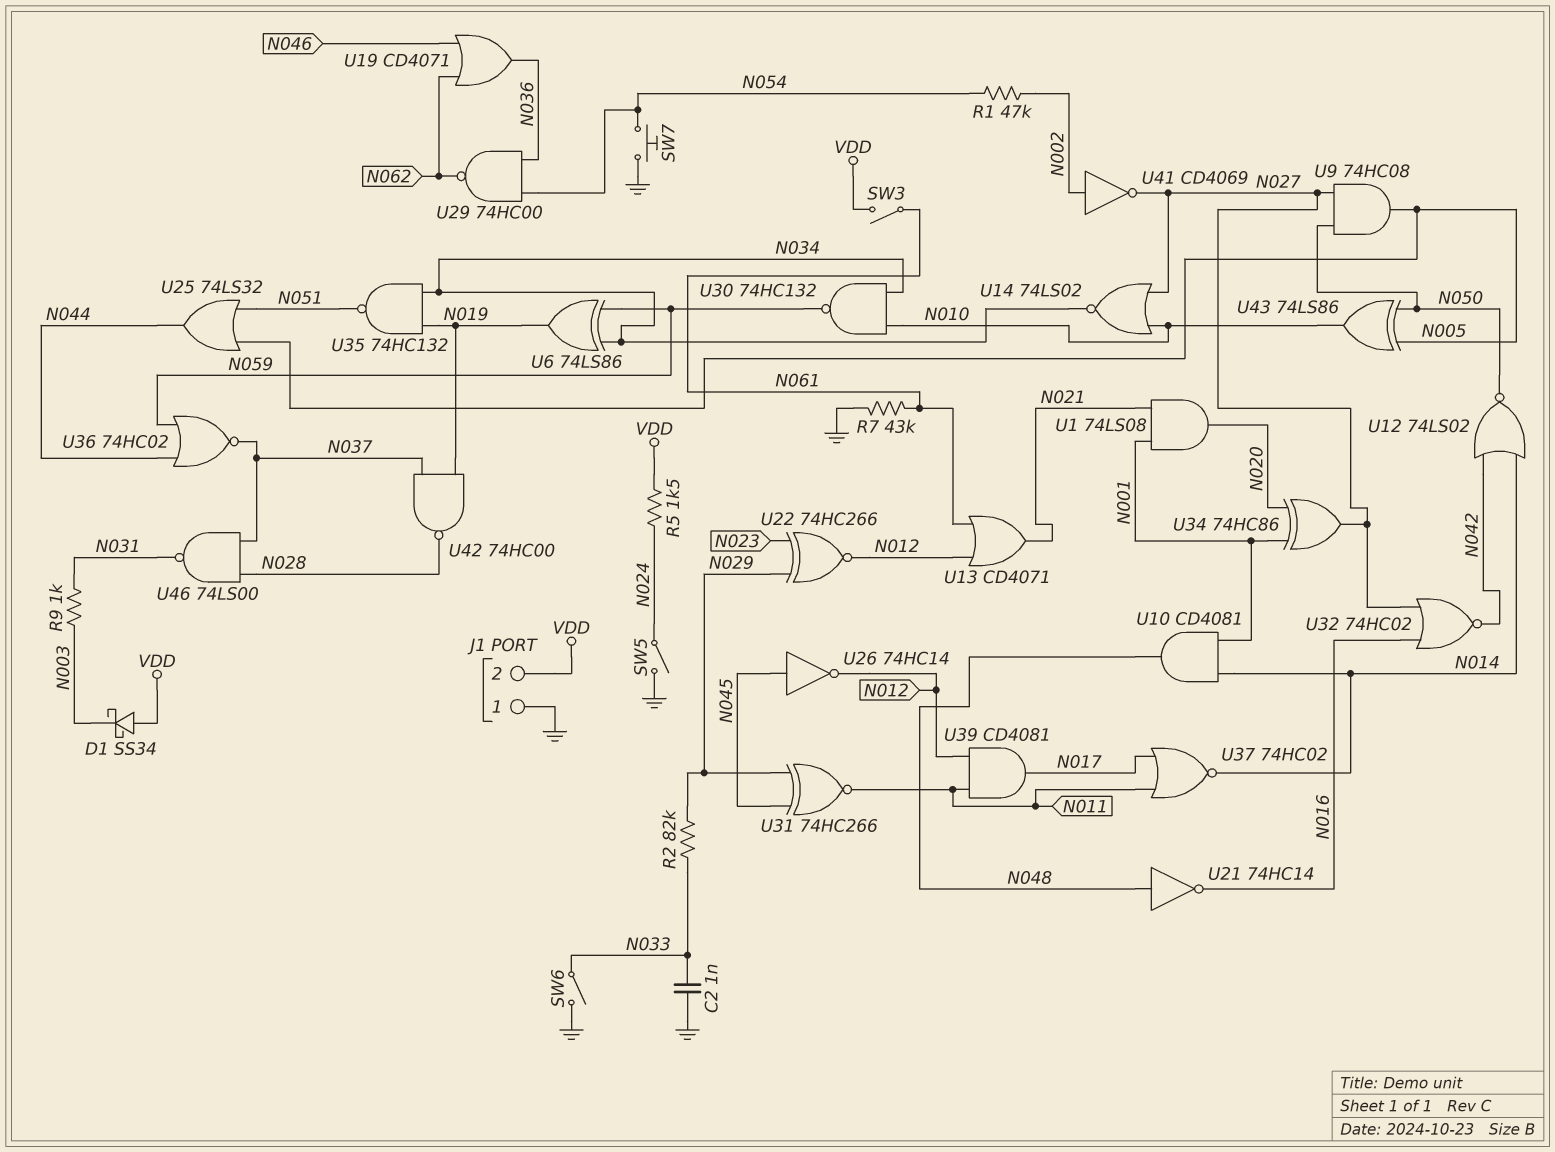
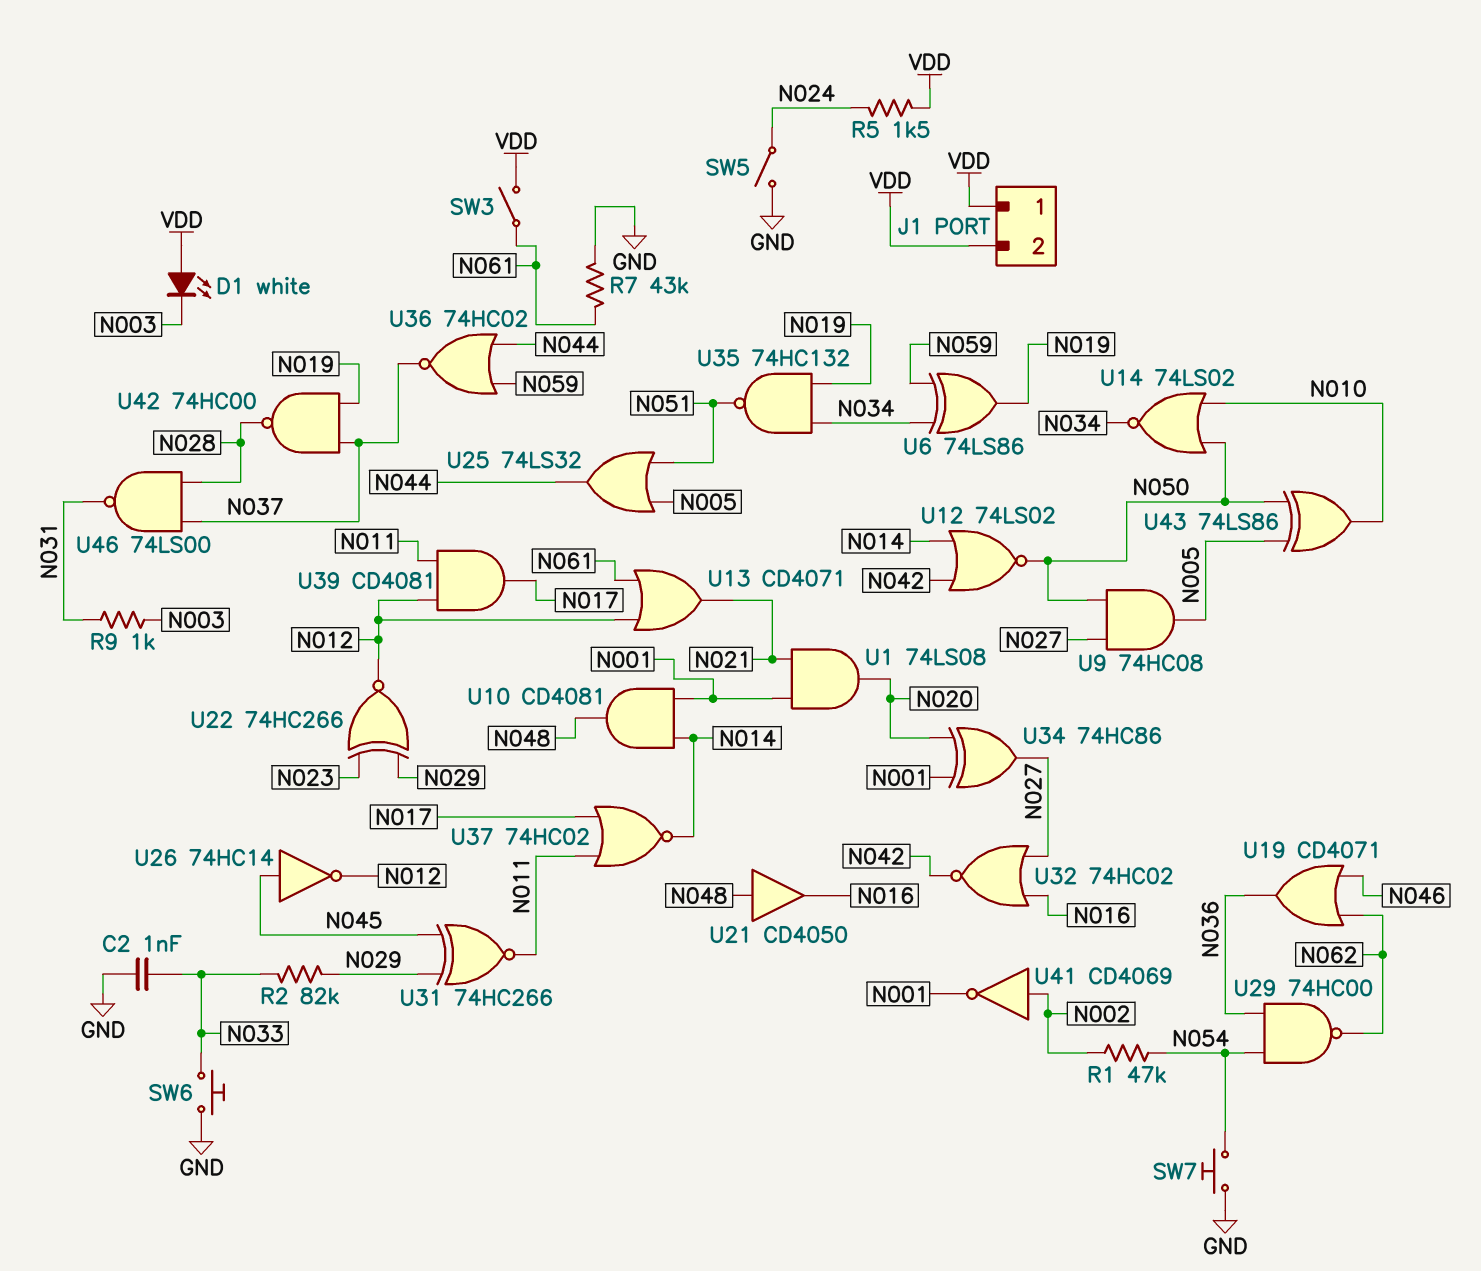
D1: schottky SS34 (A VDD, K N003) -> LED white (A VDD, K N003)
J1 pin 1: GND -> VDD
SW6: switch (GND, N033) -> button (GND, N033)
U14: NOR 74LS02 (in N010, in N027, out N034) -> NOR 74LS02 (in N010, in N050, out N034)
U21: NOT 74HC14 (in N048, out N016) -> buffer CD4050 (in N048, out N016)
U30: NAND 74HC132 (in N010, in N034, out N059) -> none
U41: NOT CD4069 (in N002, out N027) -> NOT CD4069 (in N002, out N001)

